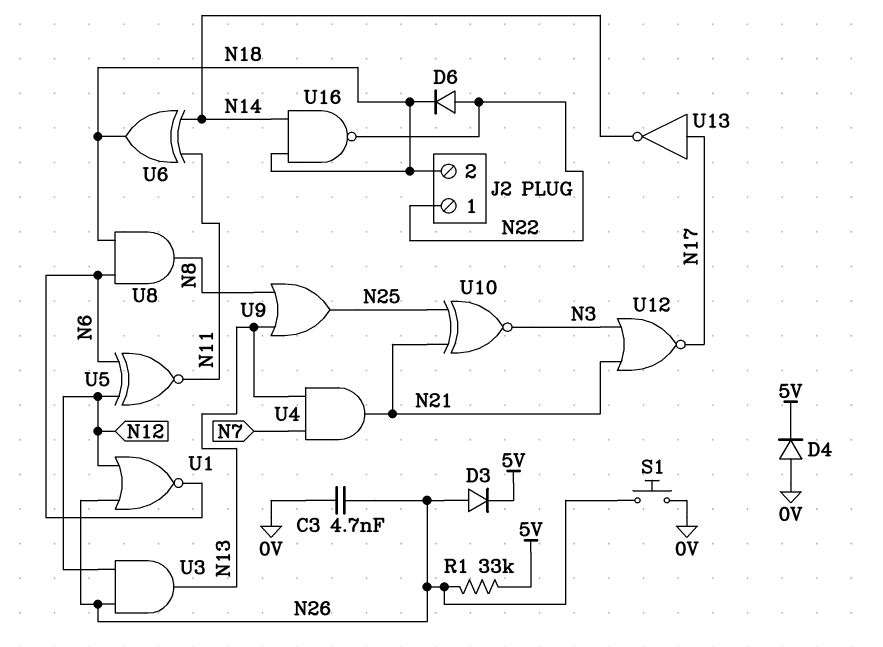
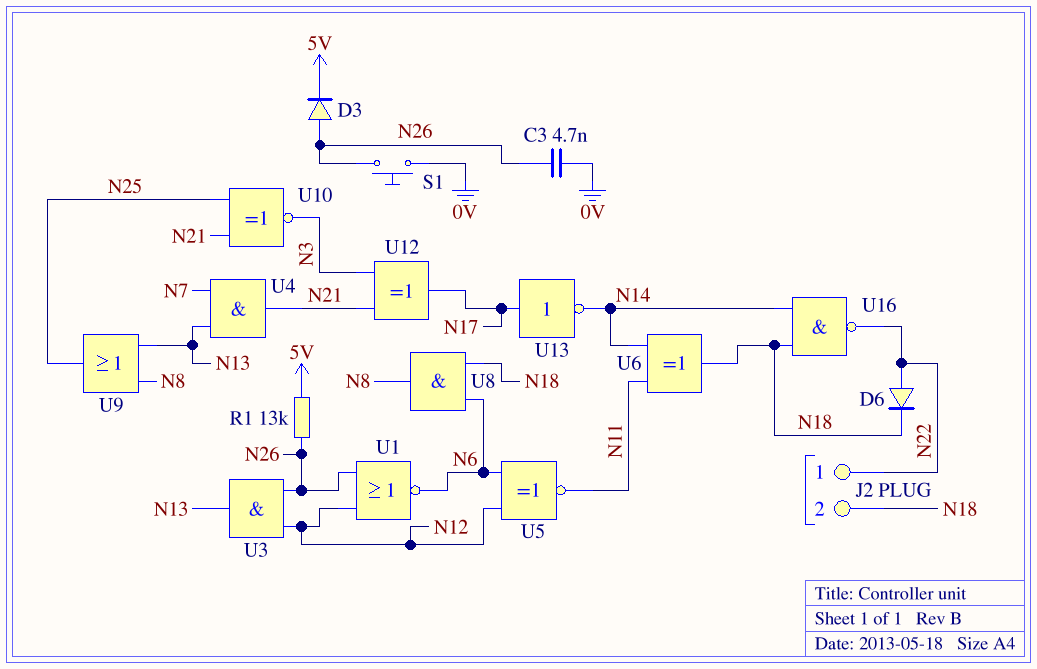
D4: diode (A 0V, K 5V) -> none
R1: 33k (5V, N26) -> 13k (5V, N26)
U12: NOR (in N3, in N21, out N17) -> XOR (in N3, in N21, out N17)

